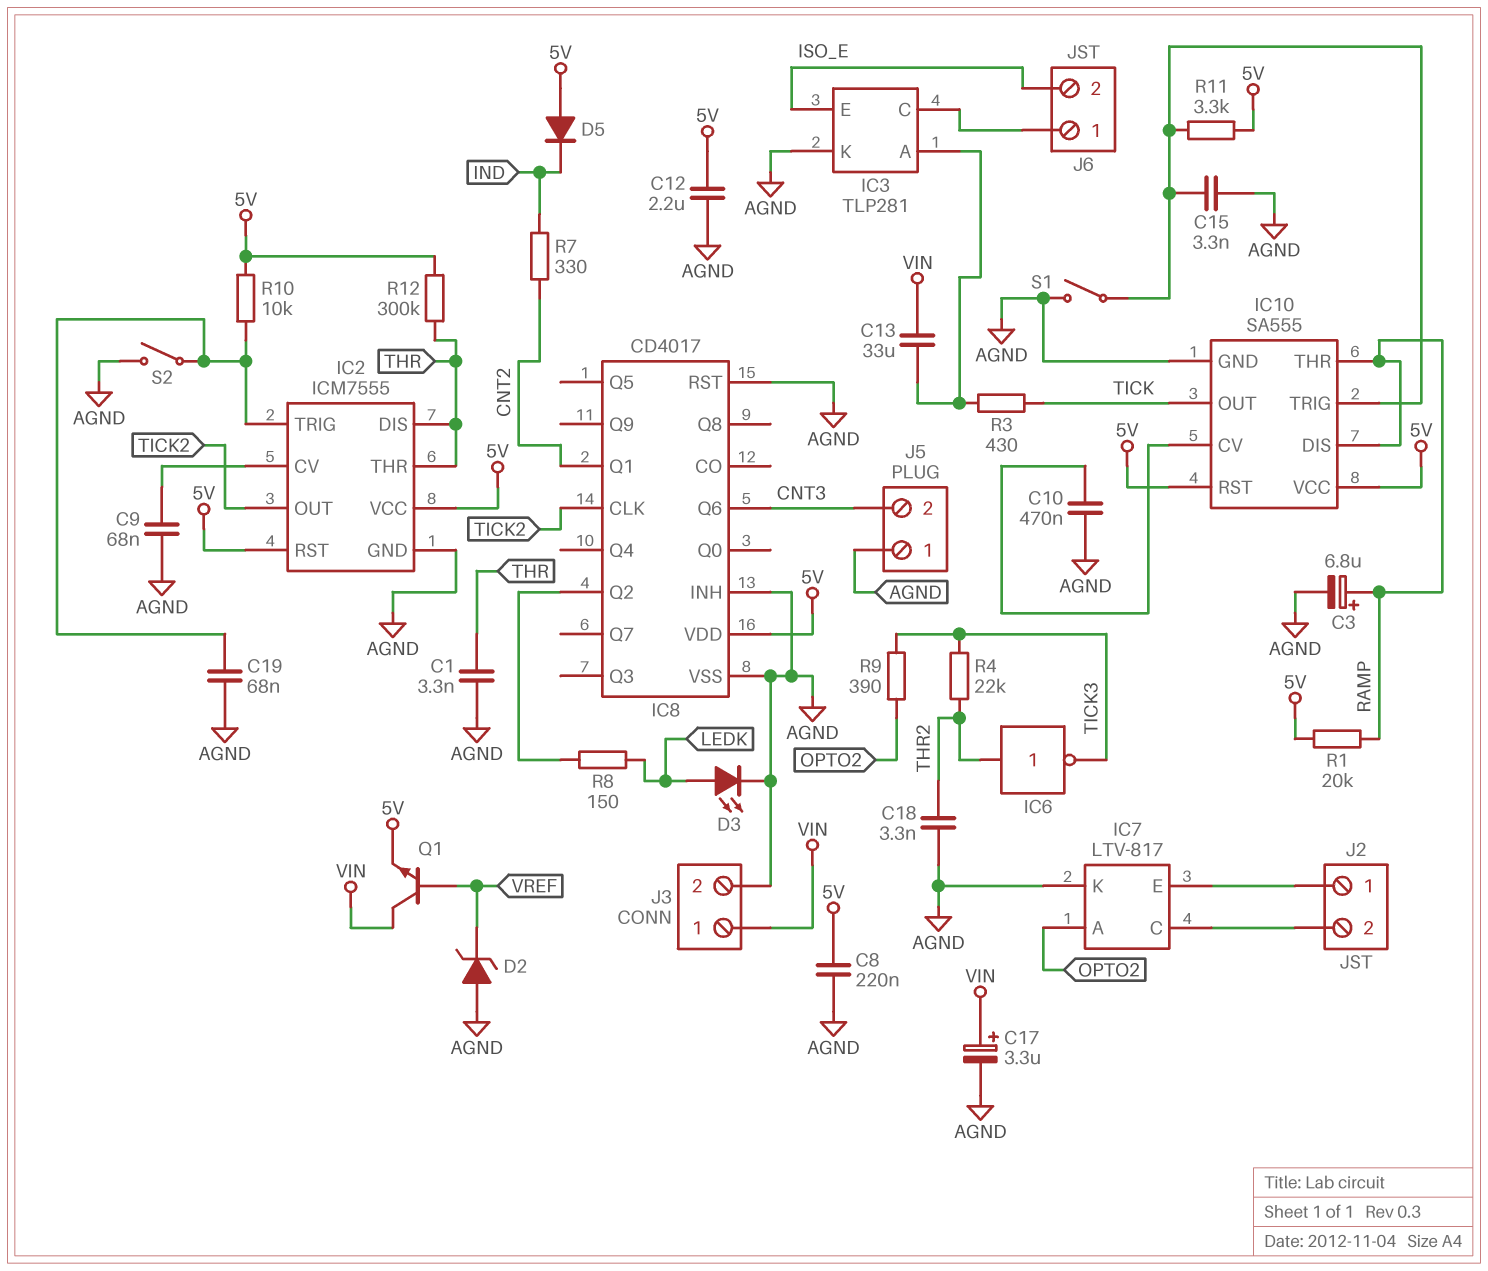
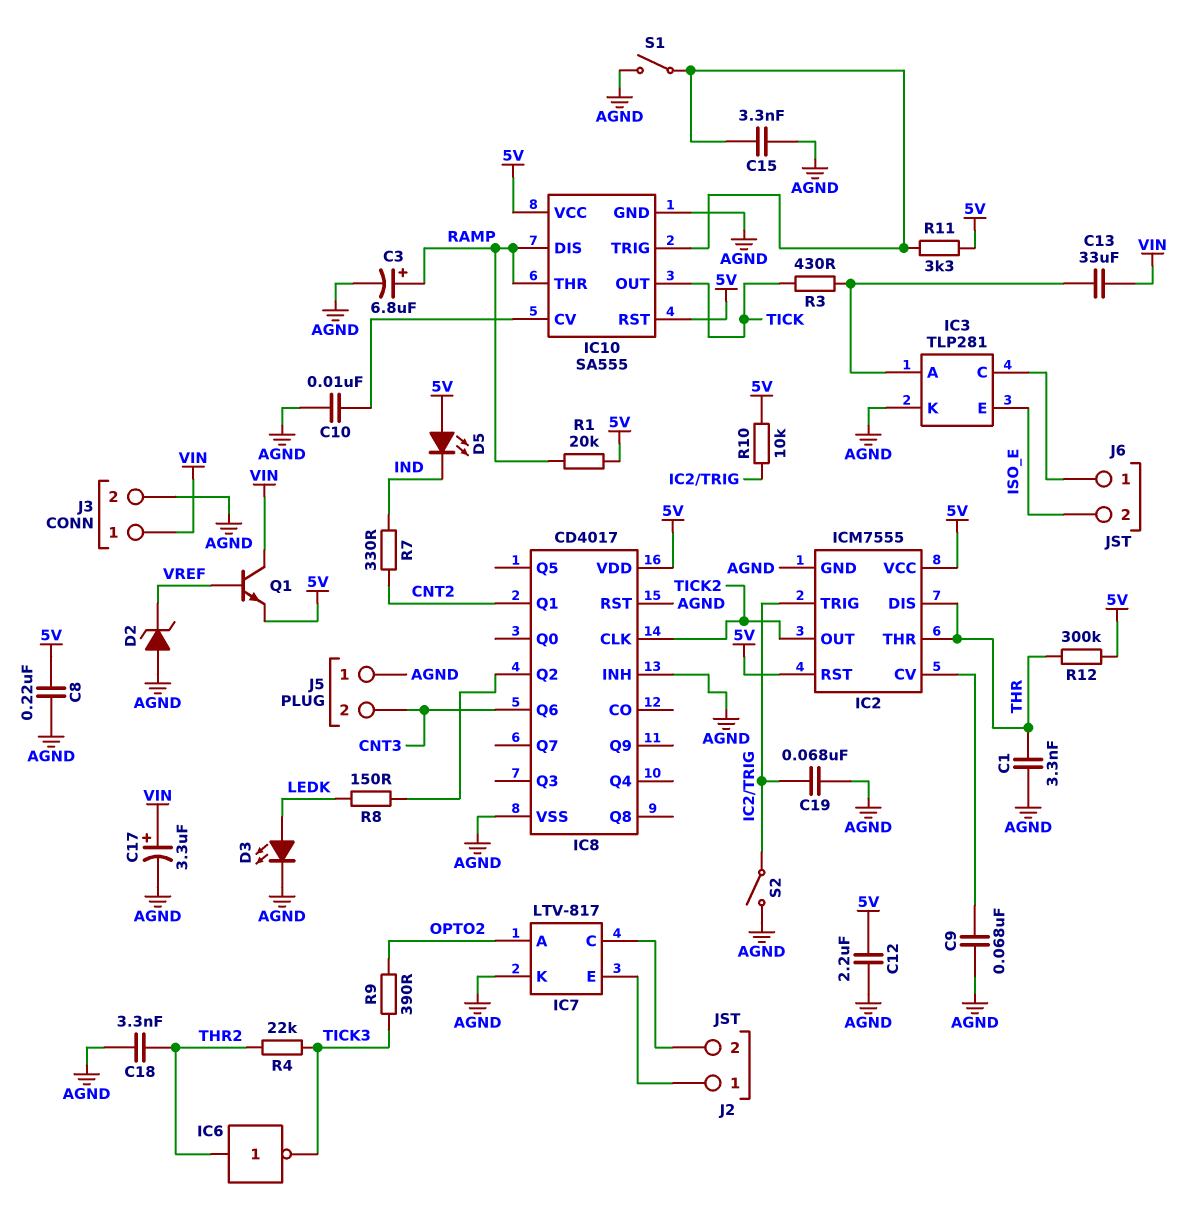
C10: 470nF (AGND, IC10/CV) -> 10nF (AGND, IC10/CV)
D5: diode (A 5V, K IND) -> LED (A 5V, K IND)

